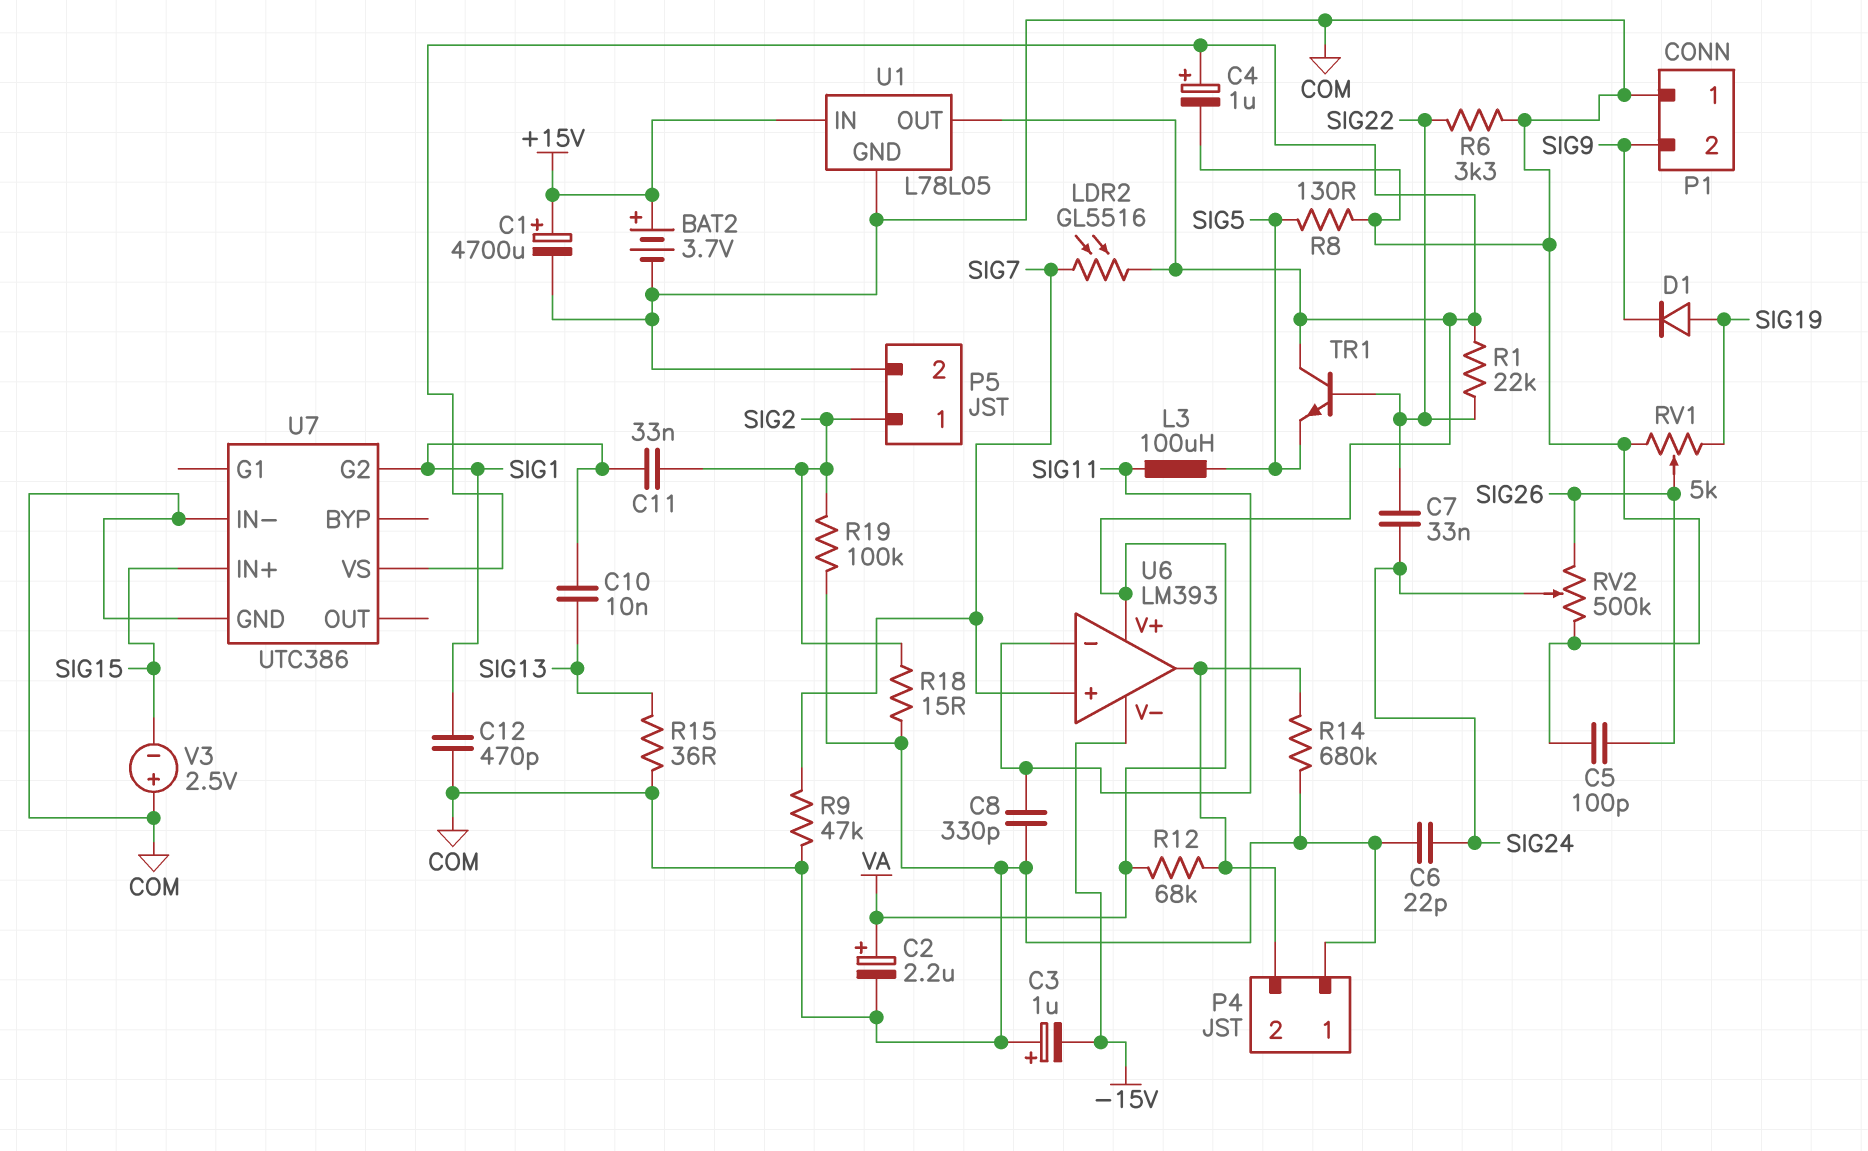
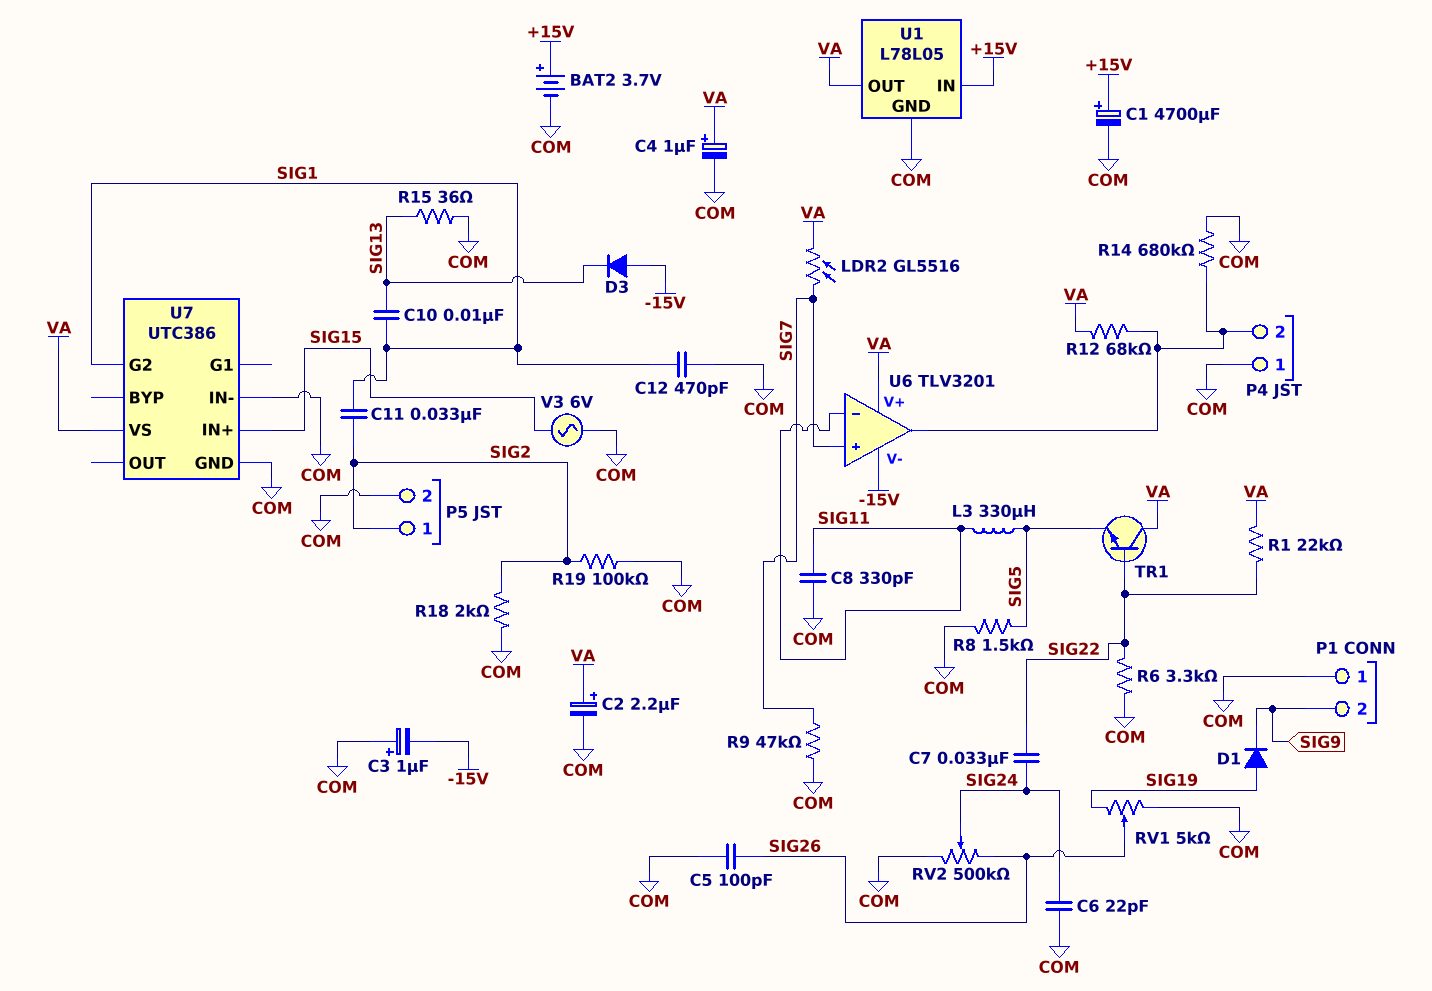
D3: none -> diode (A -15V, K SIG13)
L3: 100uH (SIG5, SIG11) -> 330uH (SIG5, SIG11)
R8: 130 (COM, SIG5) -> 1.5k (COM, SIG5)
R18: 15 (COM, SIG2) -> 2k (COM, SIG2)
U6: LM393 -> TLV3201
V3: 2.5V (plus COM, minus SIG15) -> AC 6V (COM, SIG15)

